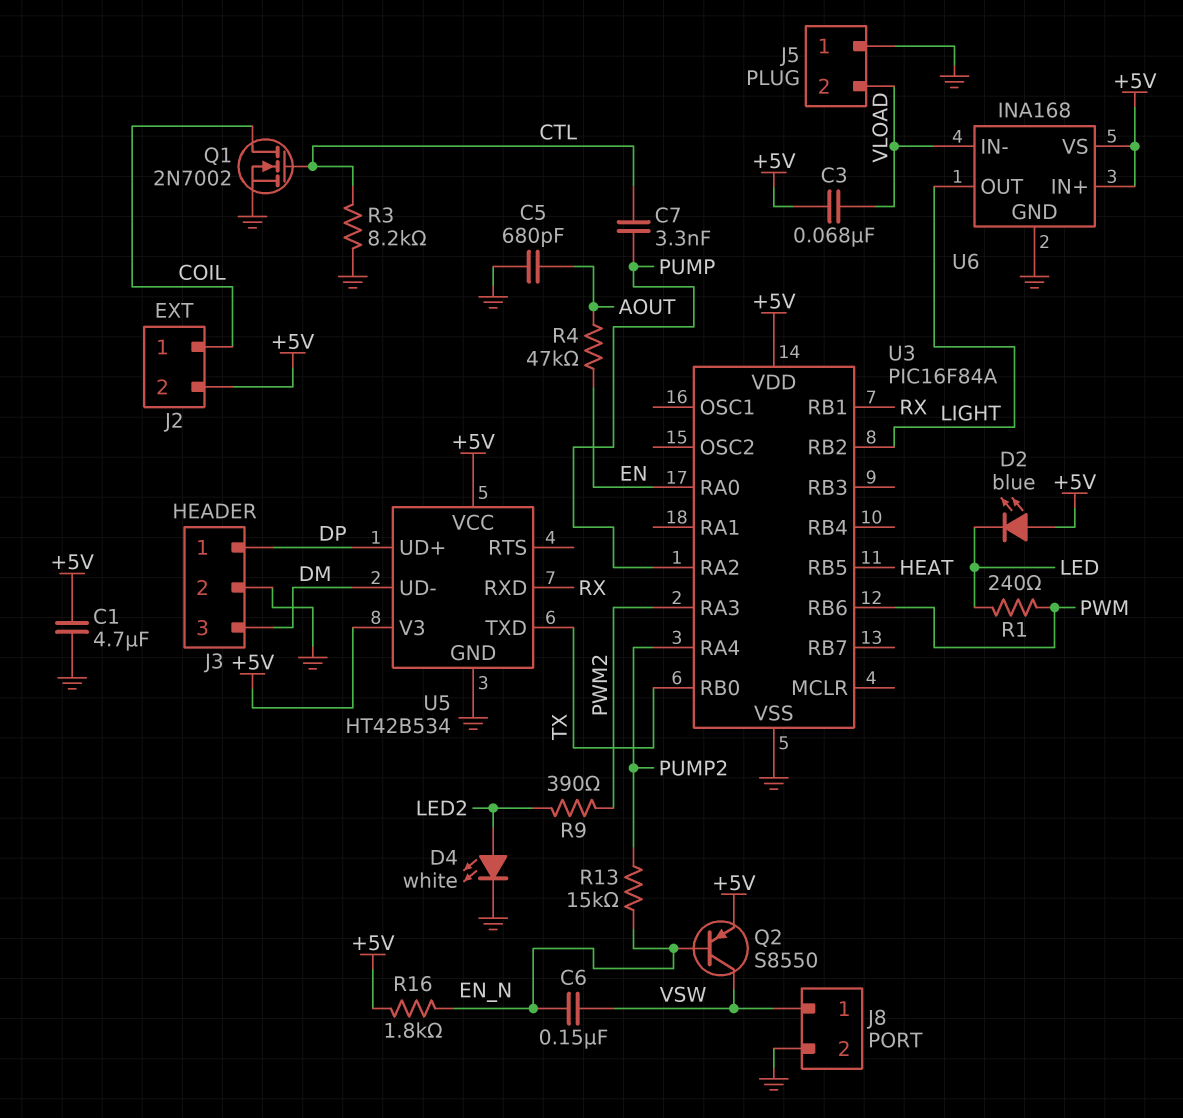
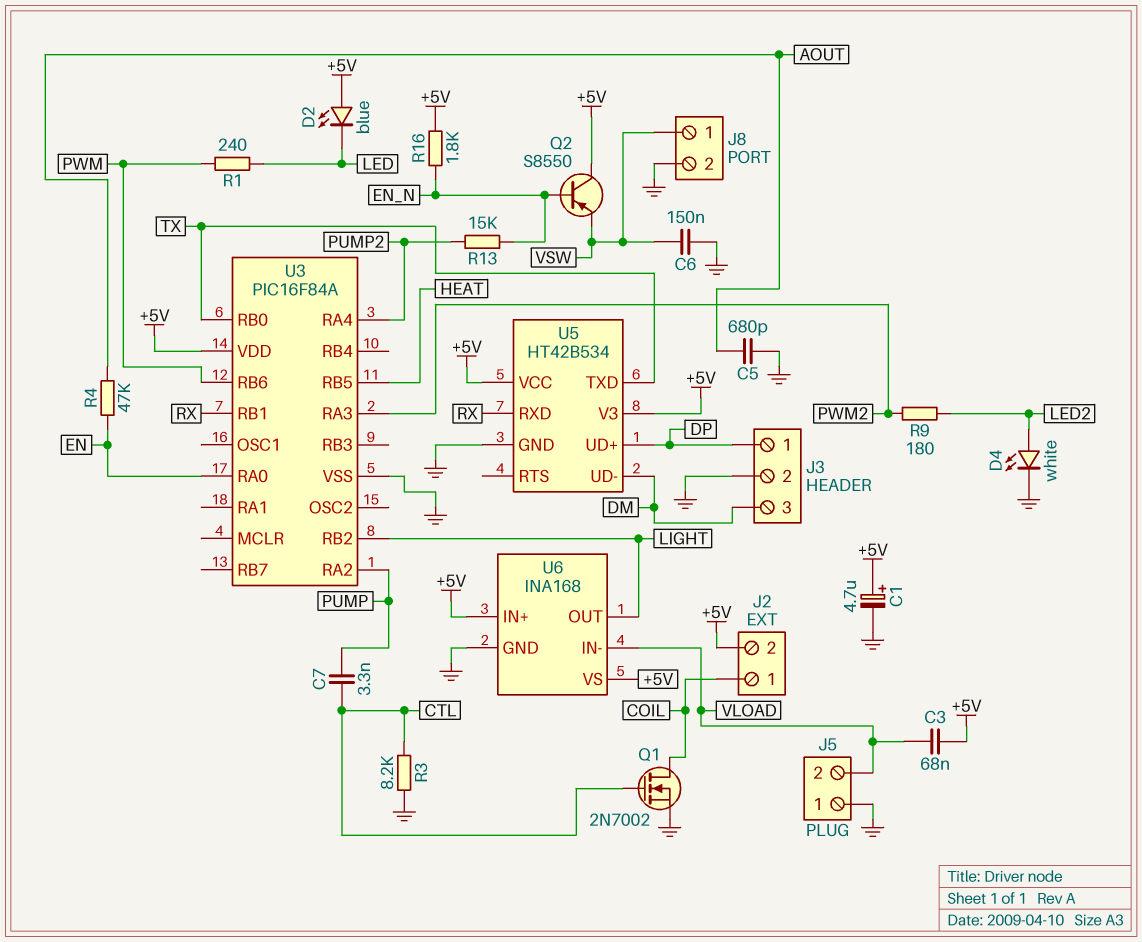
C1: 4.7uF (+5V, GND) -> 4.7uF (plus +5V, minus GND)
C6: 150nF (EN_N, VSW) -> 150nF (GND, VSW)
Q2: PNP S8550 (B EN_N, C VSW, E +5V) -> PNP S8550 (B EN_N, C +5V, E VSW)
R9: 390 (LED2, PWM2) -> 180 (LED2, PWM2)

